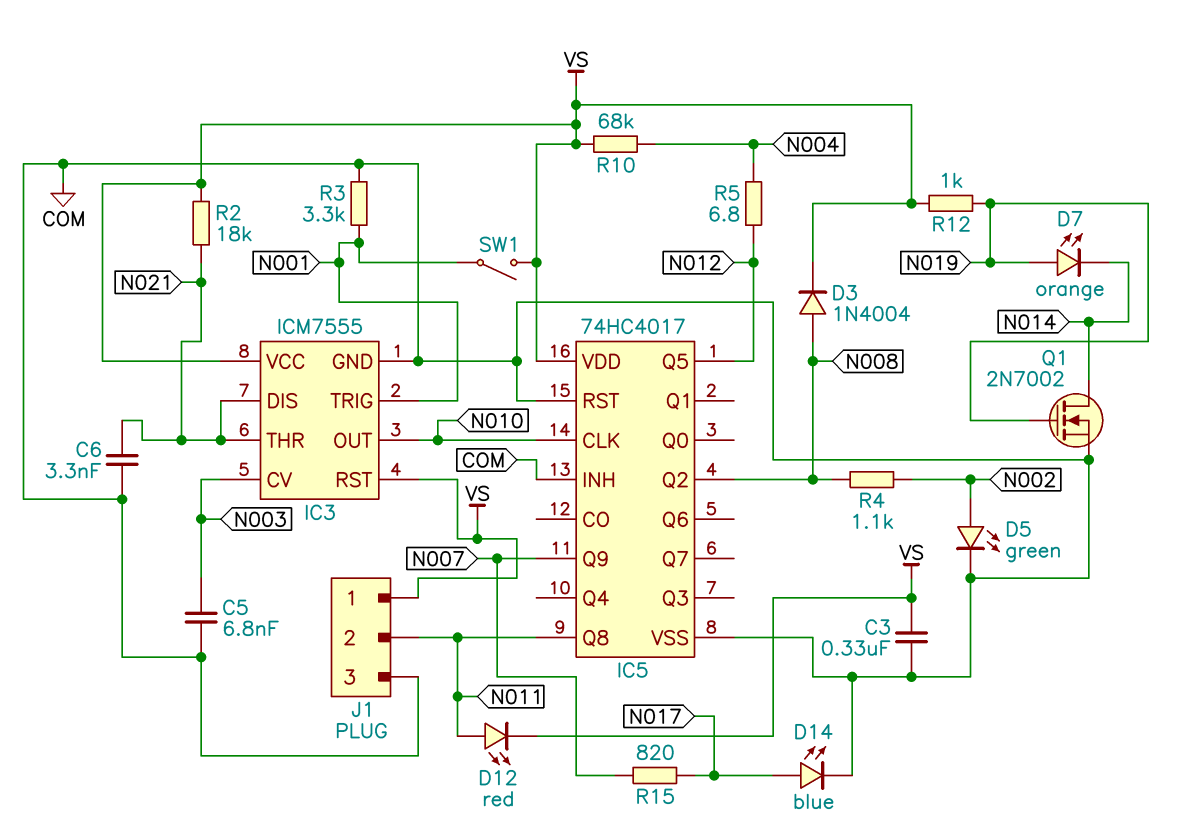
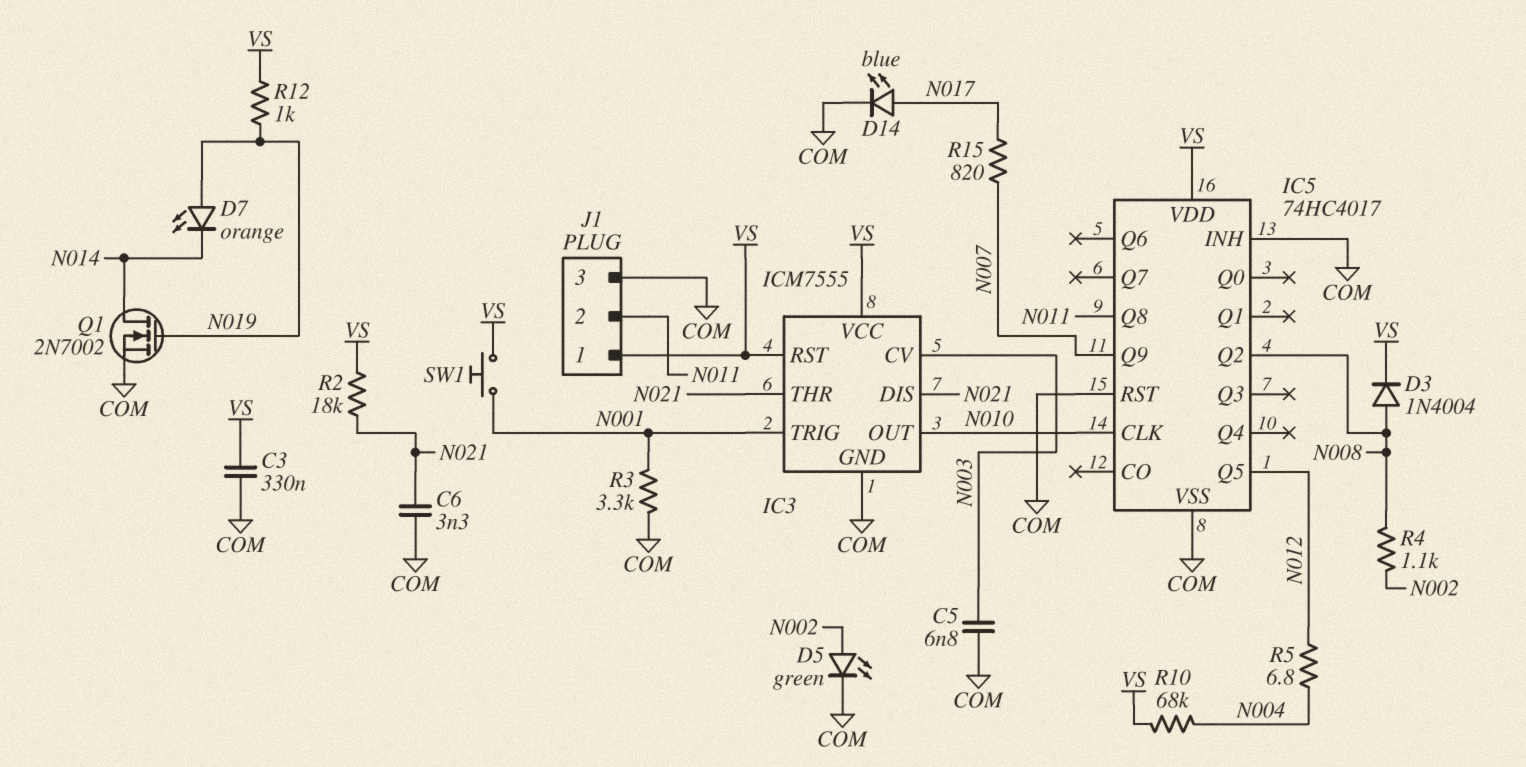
D12: LED red (A N011, K VS) -> none
SW1: switch (N001, VS) -> button (N001, VS)

